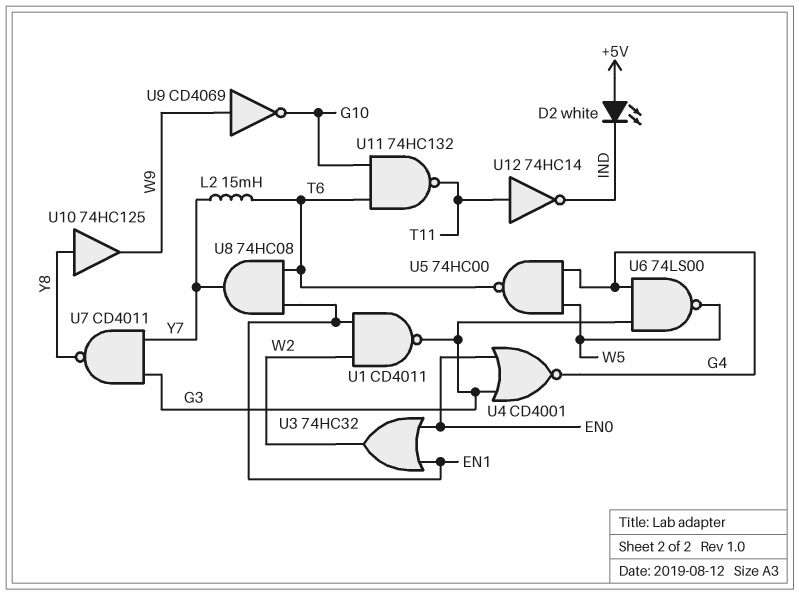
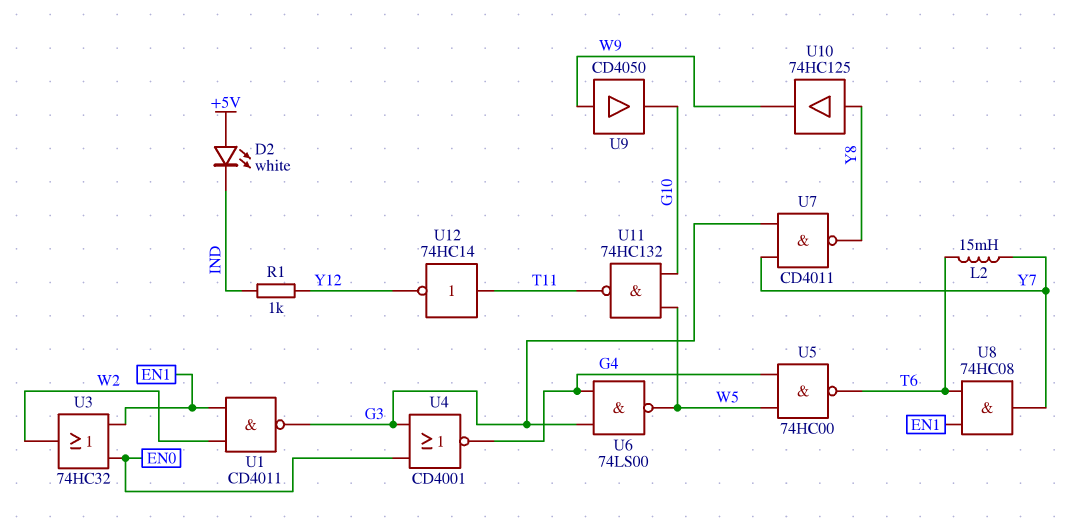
R1: none -> 1k (IND, Y12)
U9: NOT CD4069 (in W9, out G10) -> buffer CD4050 (in W9, out G10)
U11: NAND 74HC132 (in G10, in T6, out T11) -> NAND 74HC132 (in G10, in W5, out T11)
U12: NOT 74HC14 (in T11, out IND) -> NOT 74HC14 (in T11, out Y12)

